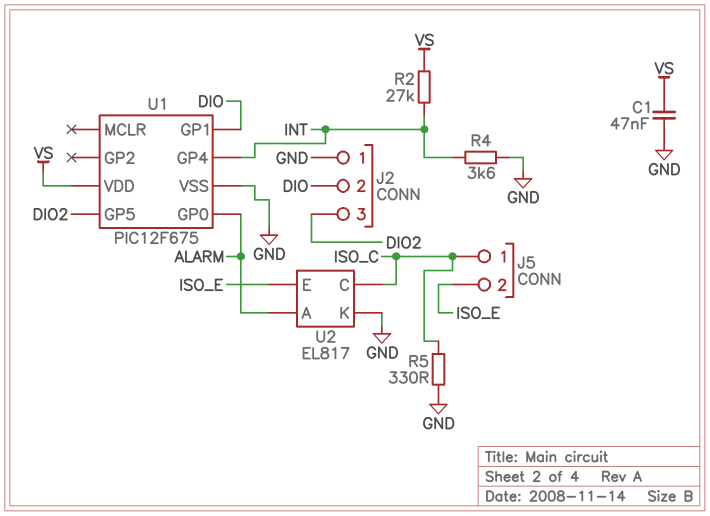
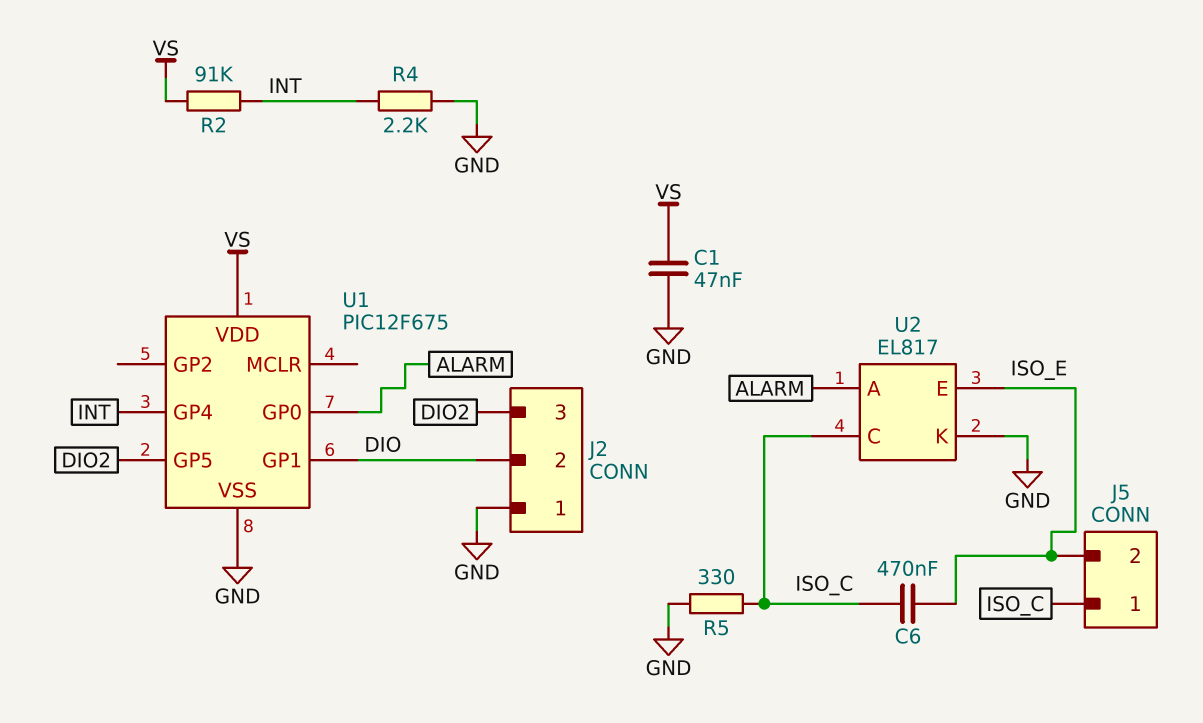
C6: none -> 470nF (ISO_C, ISO_E)
R2: 27k (INT, VS) -> 91k (INT, VS)
R4: 3.6k (GND, INT) -> 2.2k (GND, INT)

